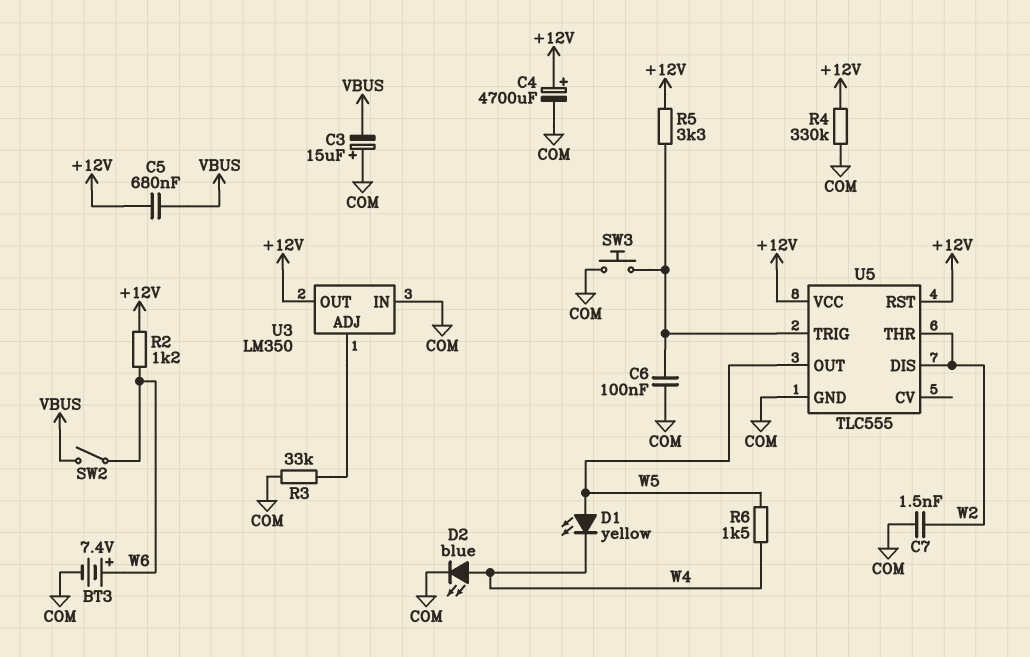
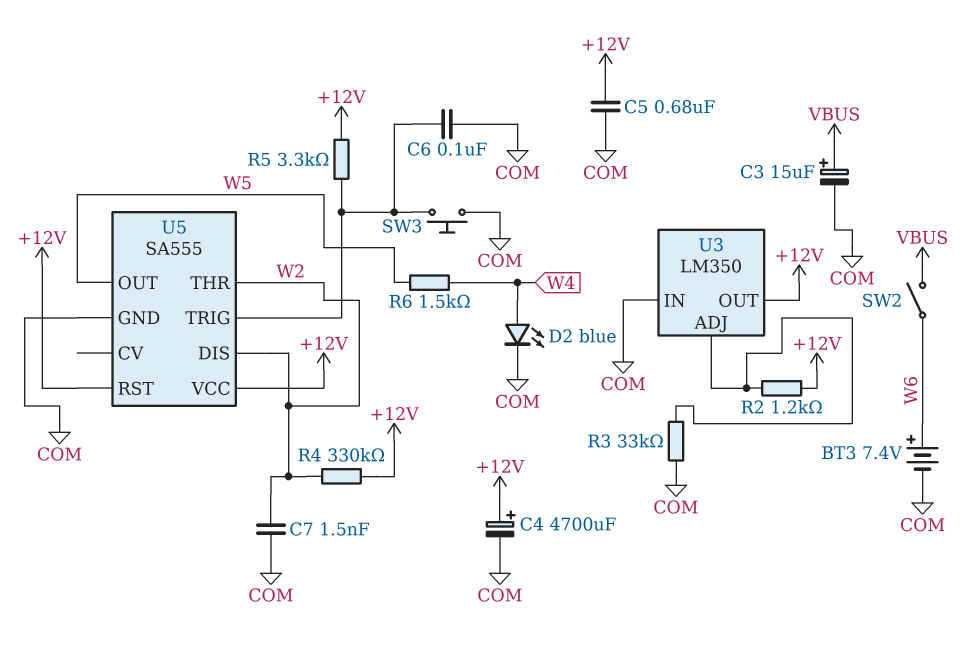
C3: 15uF (plus COM, minus VBUS) -> 15uF (plus VBUS, minus COM)
C5: 680nF (+12V, VBUS) -> 680nF (+12V, COM)
D1: LED yellow (A W5, K W4) -> none
R2: 1.2k (+12V, W6) -> 1.2k (+12V, U3/ADJ)
R4: 330k (+12V, COM) -> 330k (+12V, W2)
U5: TLC555 -> SA555

